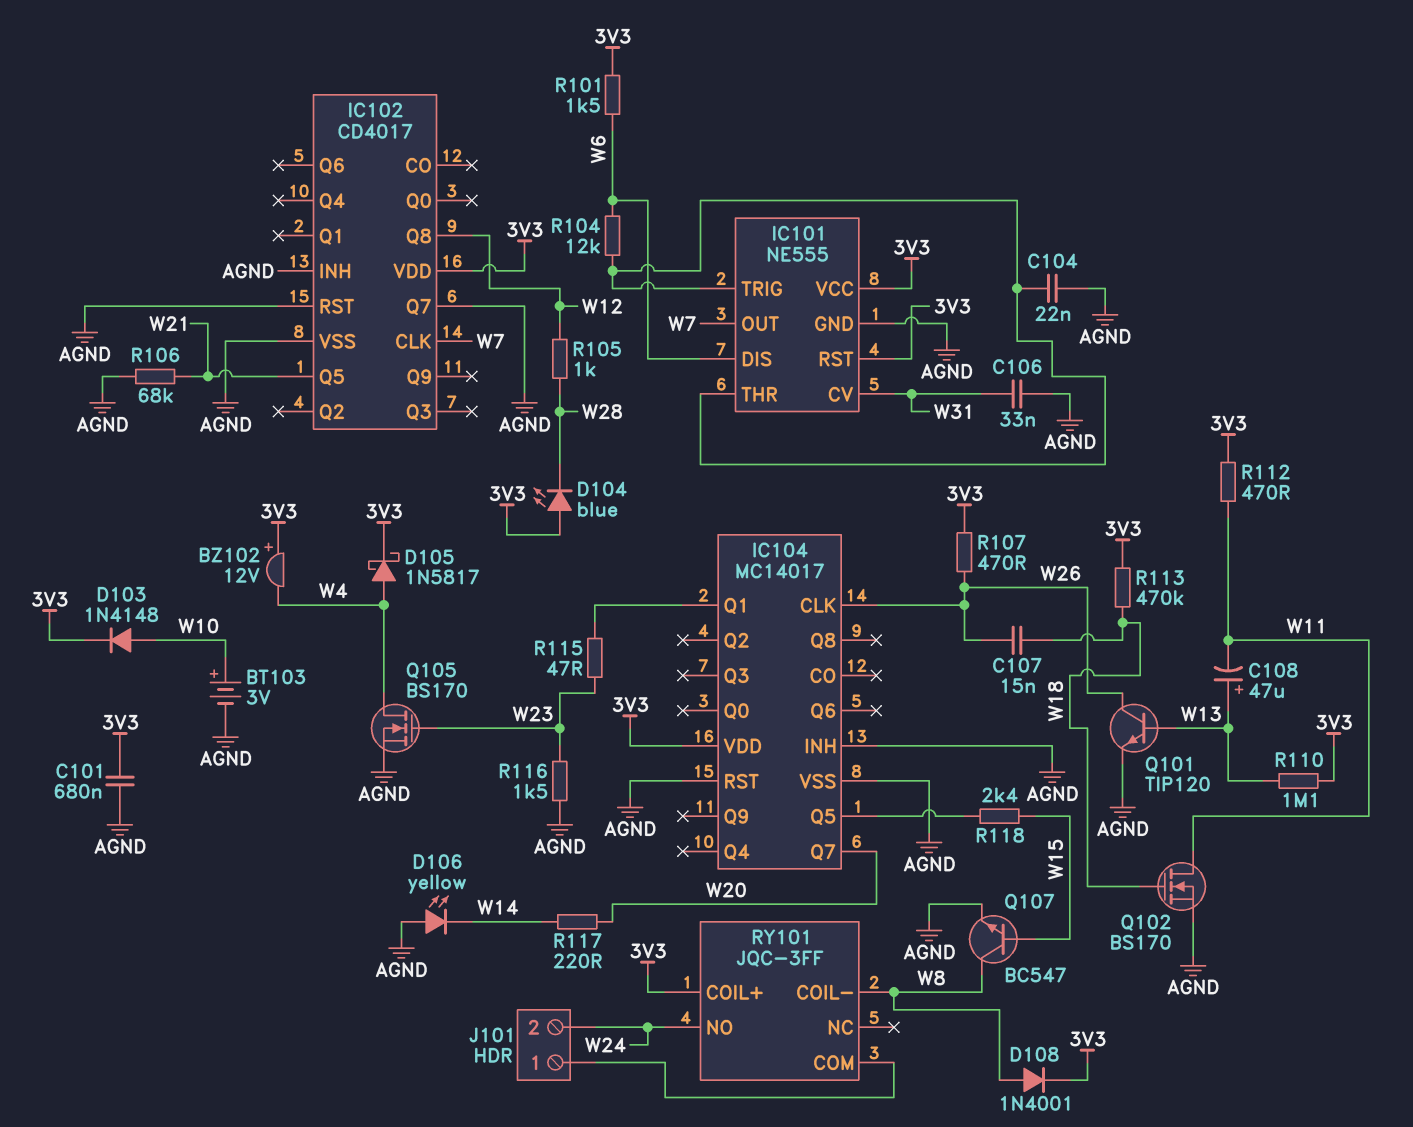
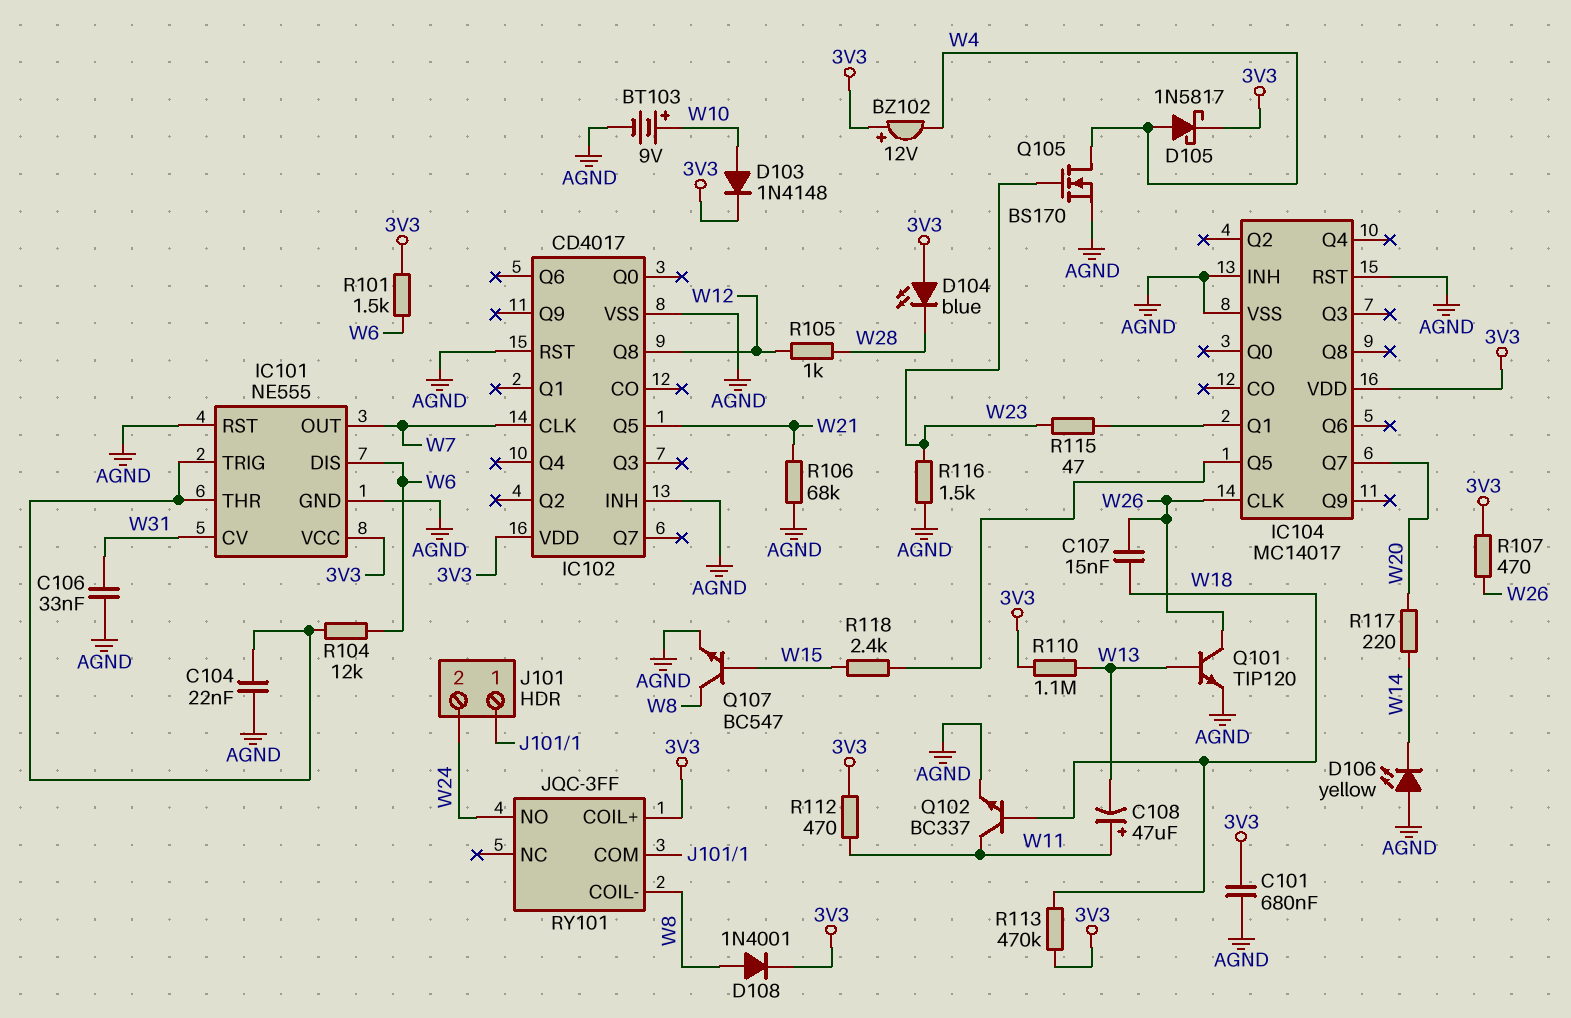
BT103: 3V (plus W10, minus AGND) -> 9V (plus W10, minus AGND)
C108: 47uF (plus W13, minus W11) -> 47uF (plus W11, minus W13)
IC101 pin RST: 3V3 -> AGND
IC102 pin Q7: AGND -> none
Q102: NMOS BS170 (G W18, D W11, S AGND) -> NPN BC337 (B W18, C W11, E AGND)

